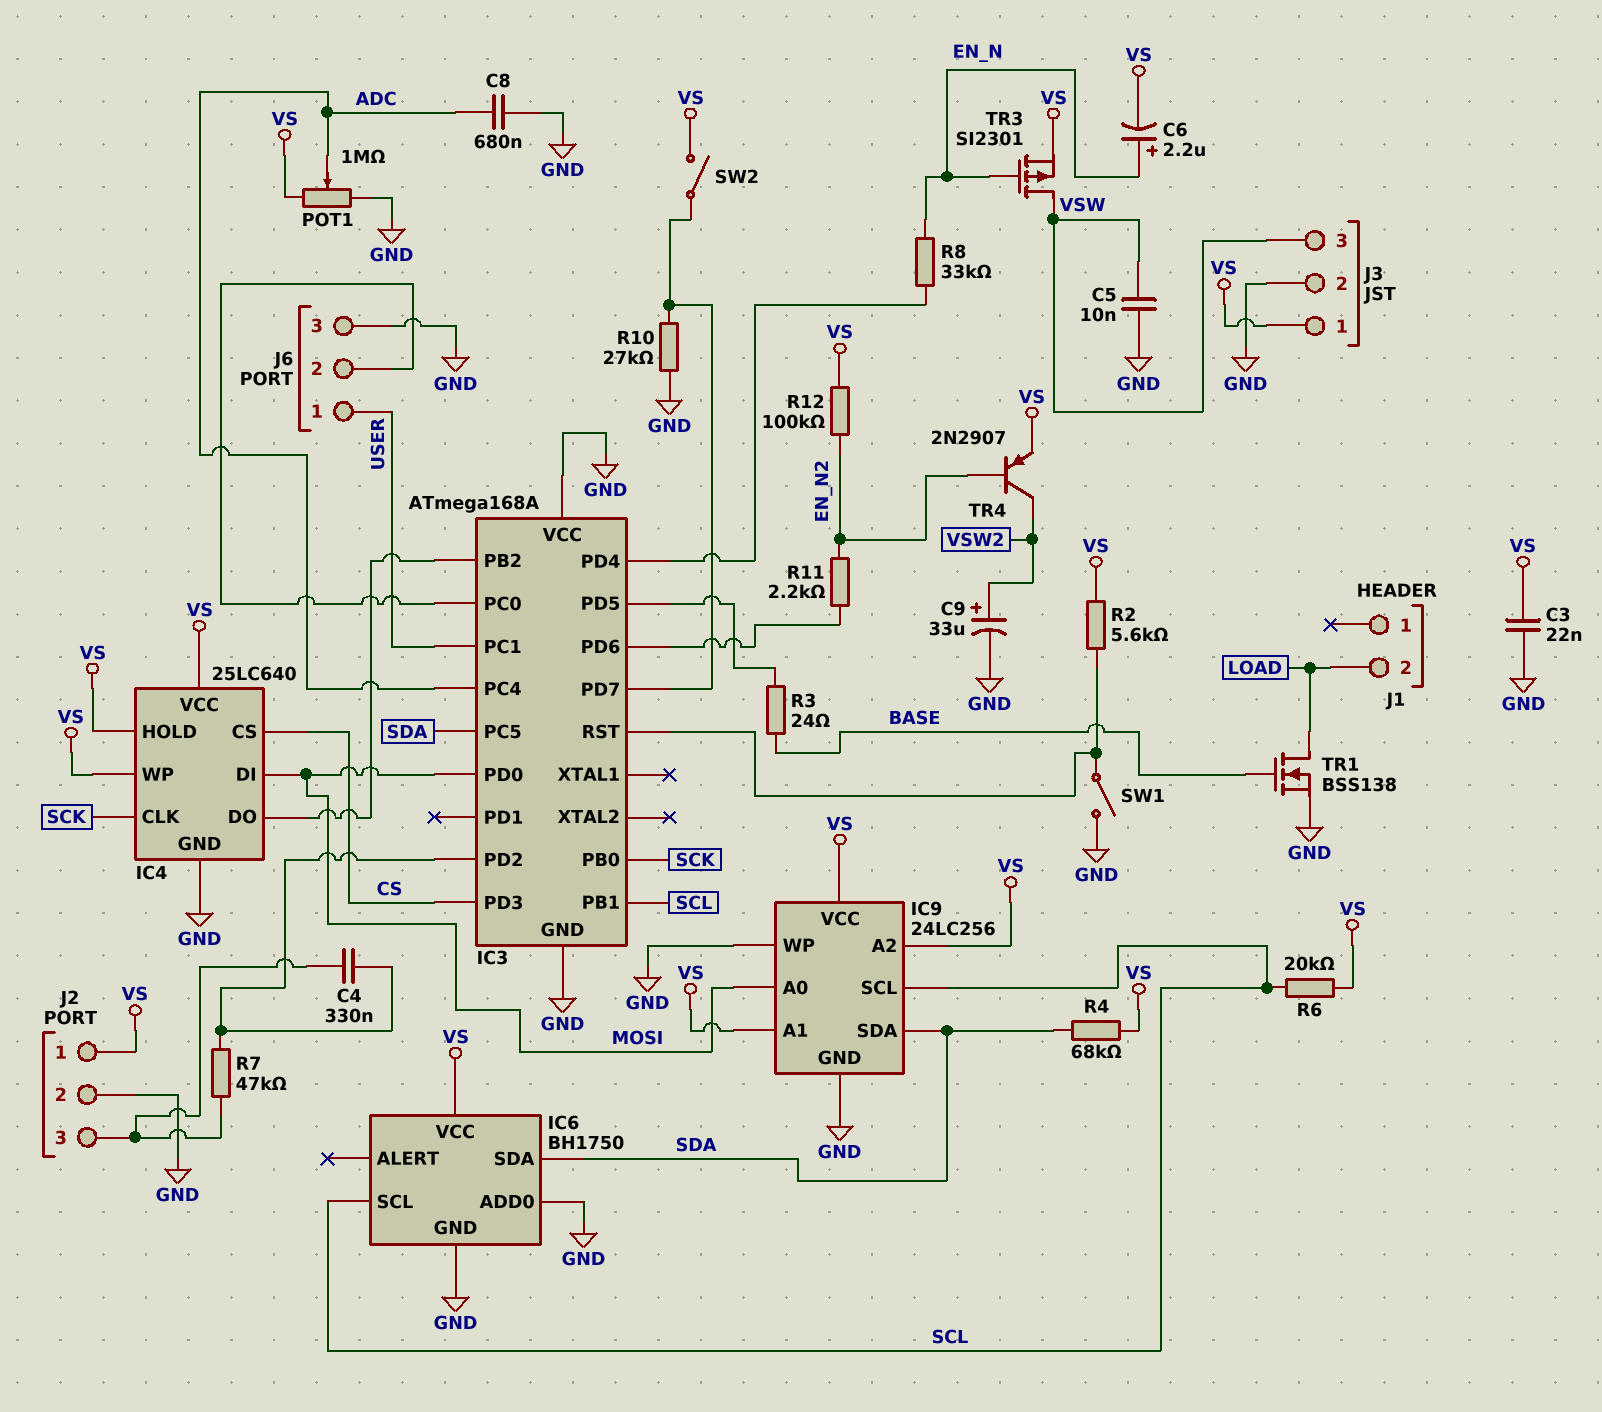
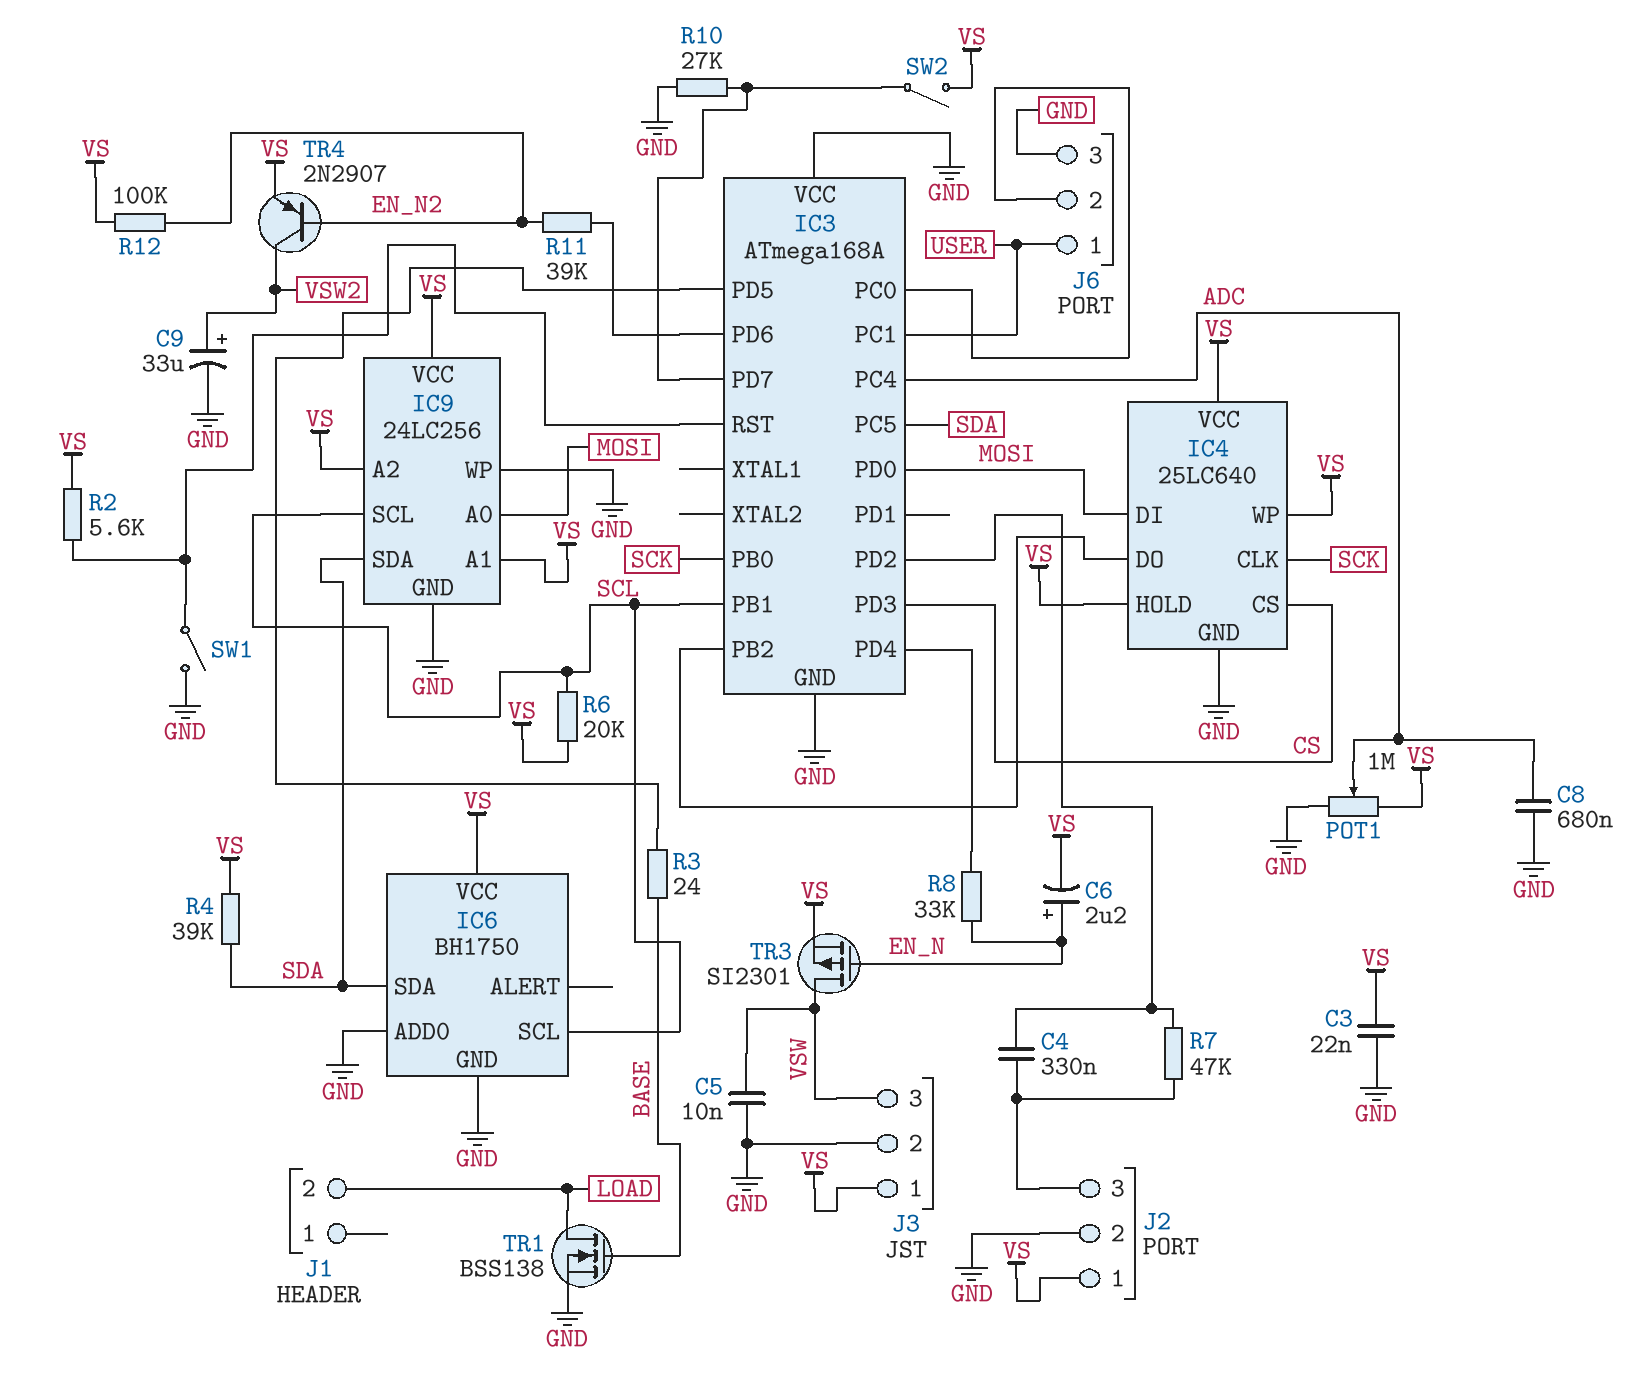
R4: 68k (SDA, VS) -> 39k (SDA, VS)
R11: 2.2k (EN_N2, IC3/PD6) -> 39k (EN_N2, IC3/PD6)

